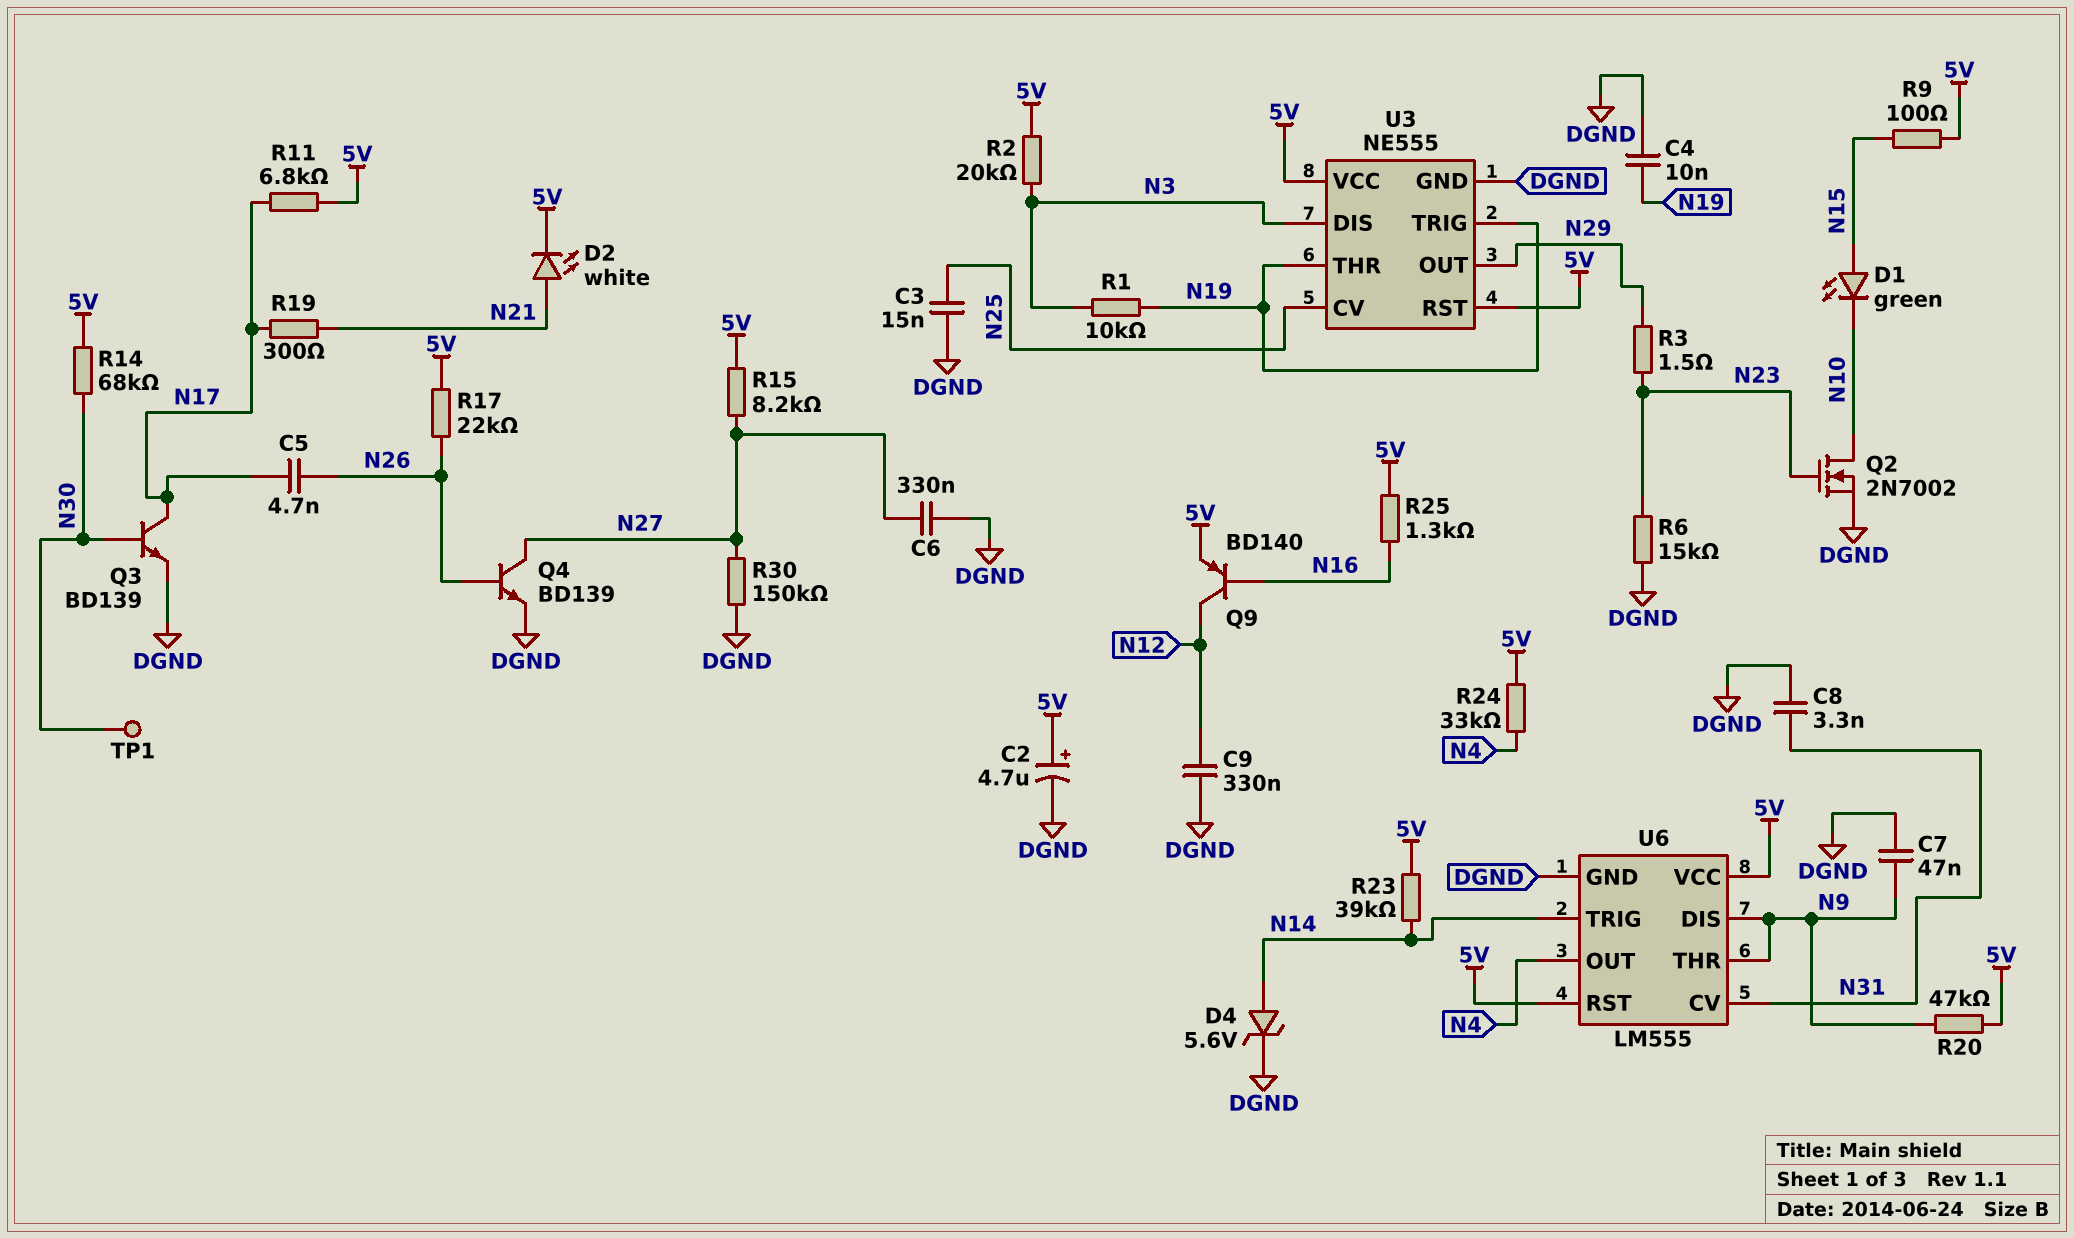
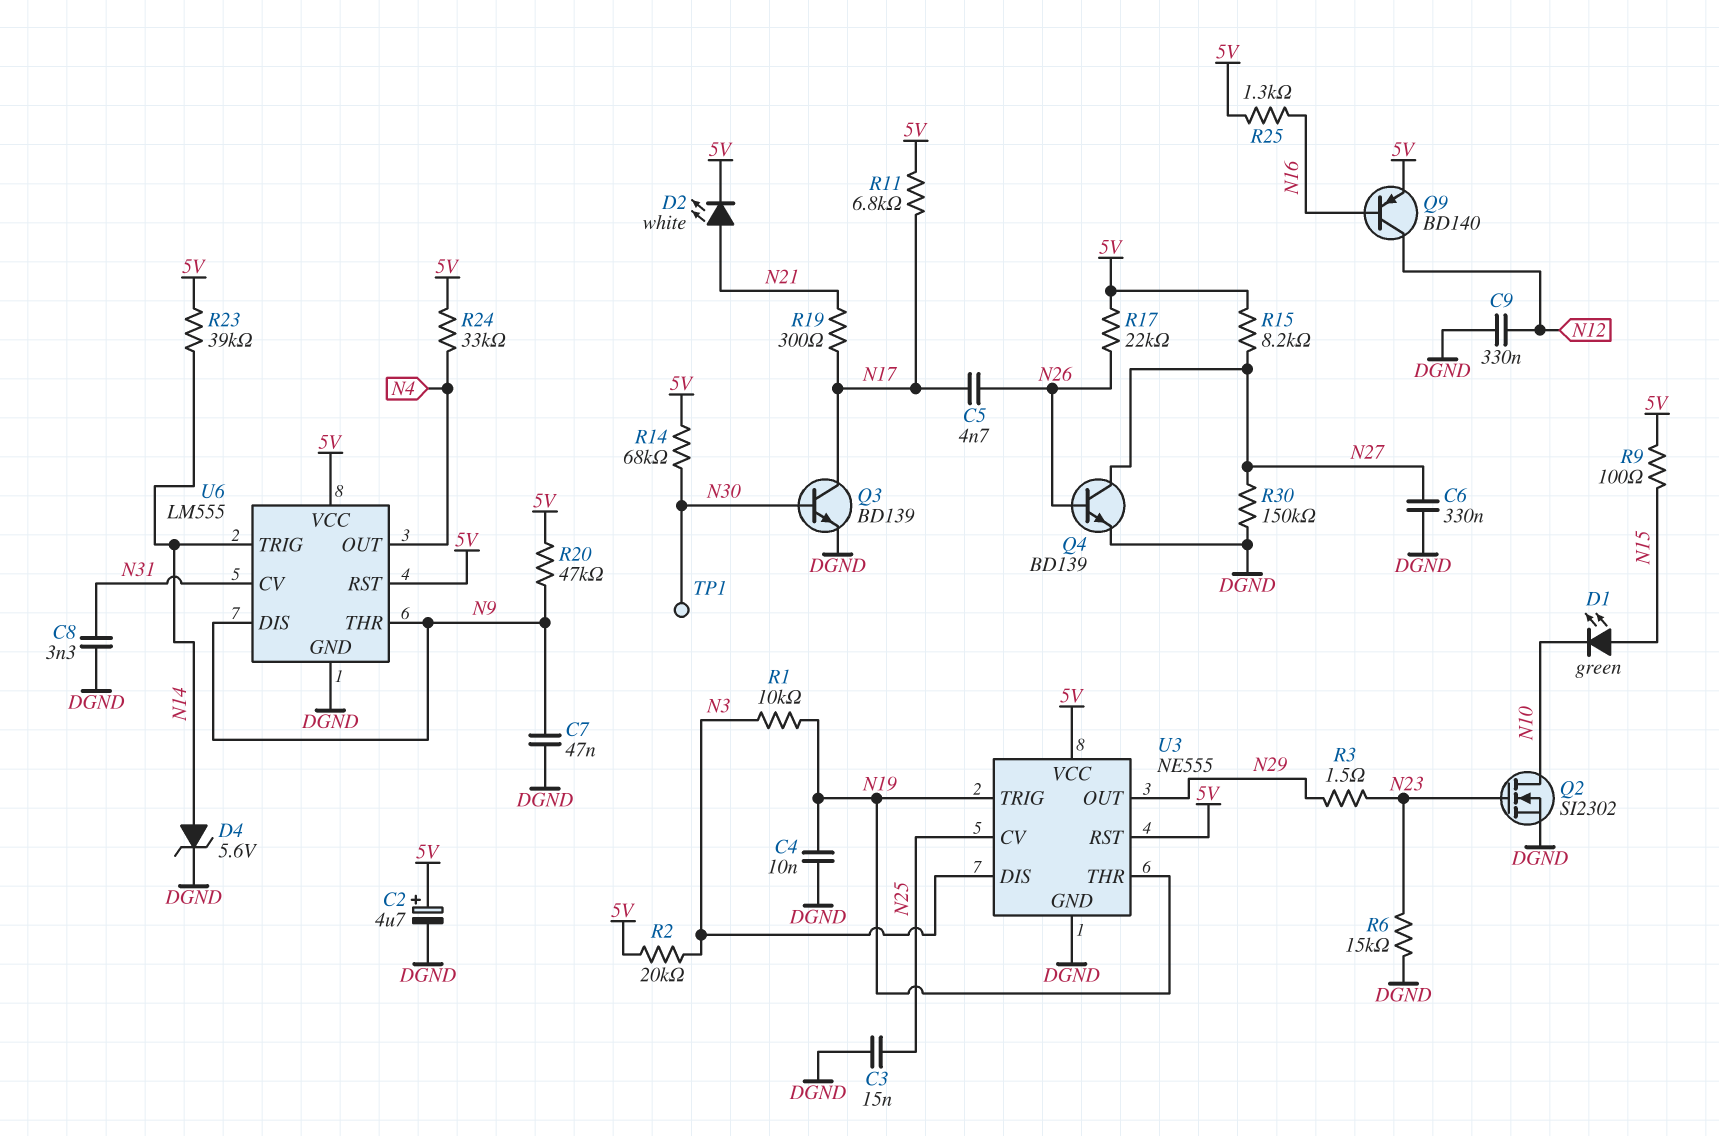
Q2: NMOS 2N7002 (G N23, D N10, S DGND) -> NMOS SI2302 (G N23, D N10, S DGND)

